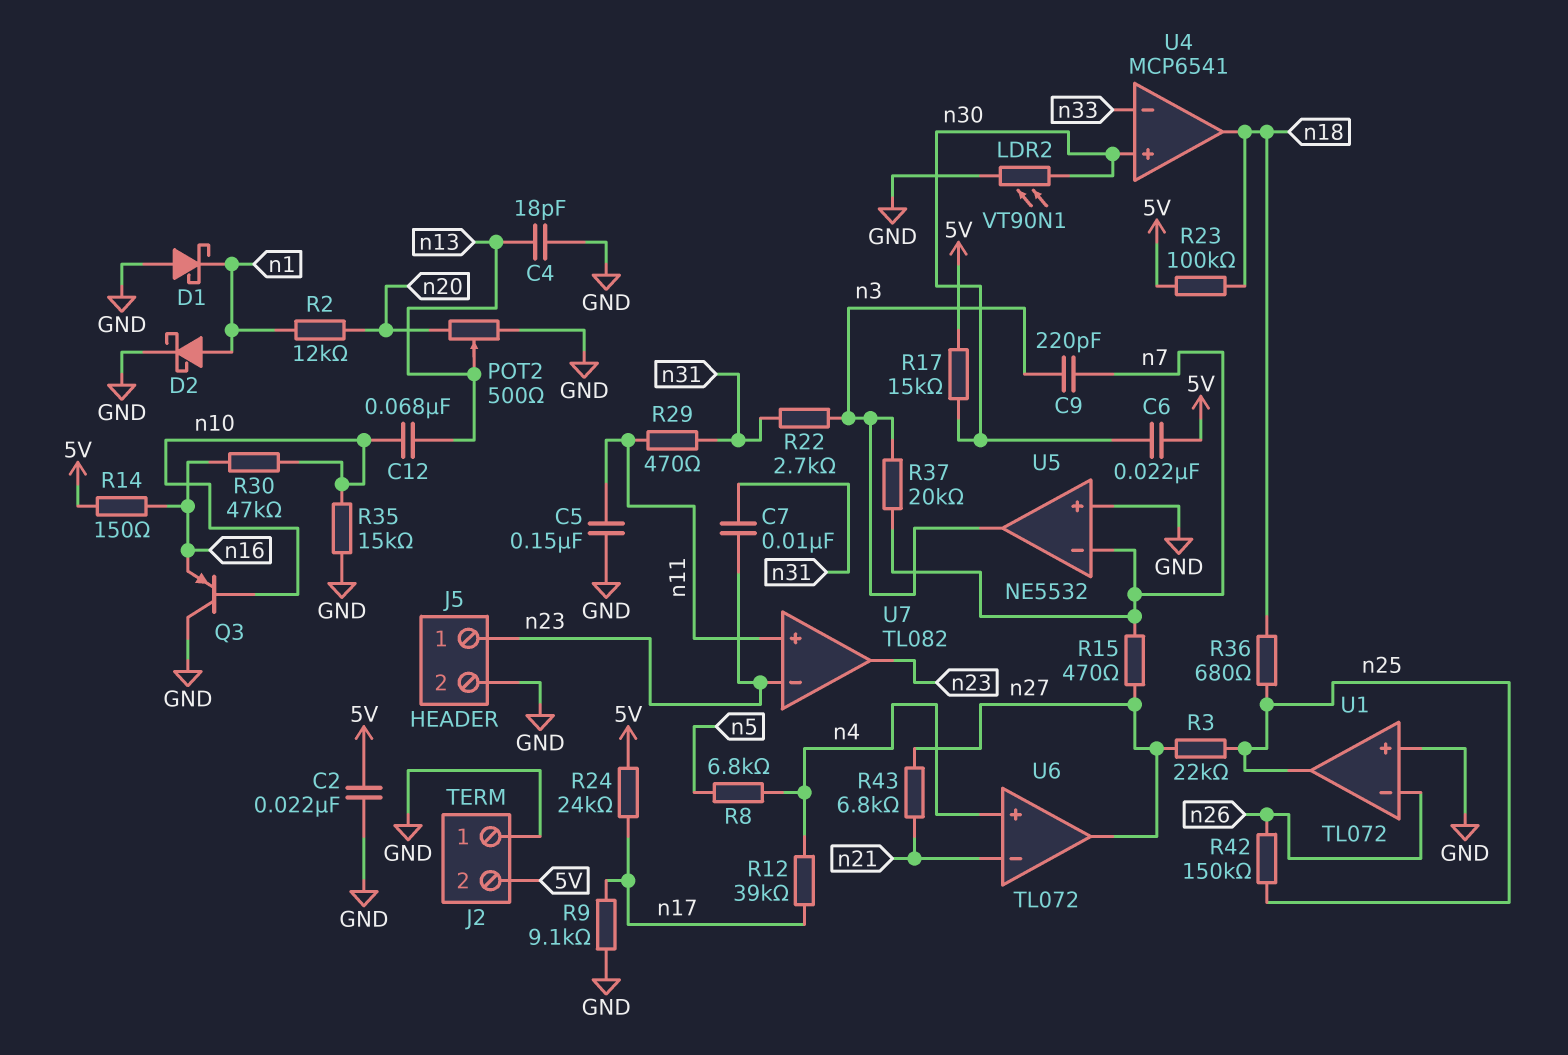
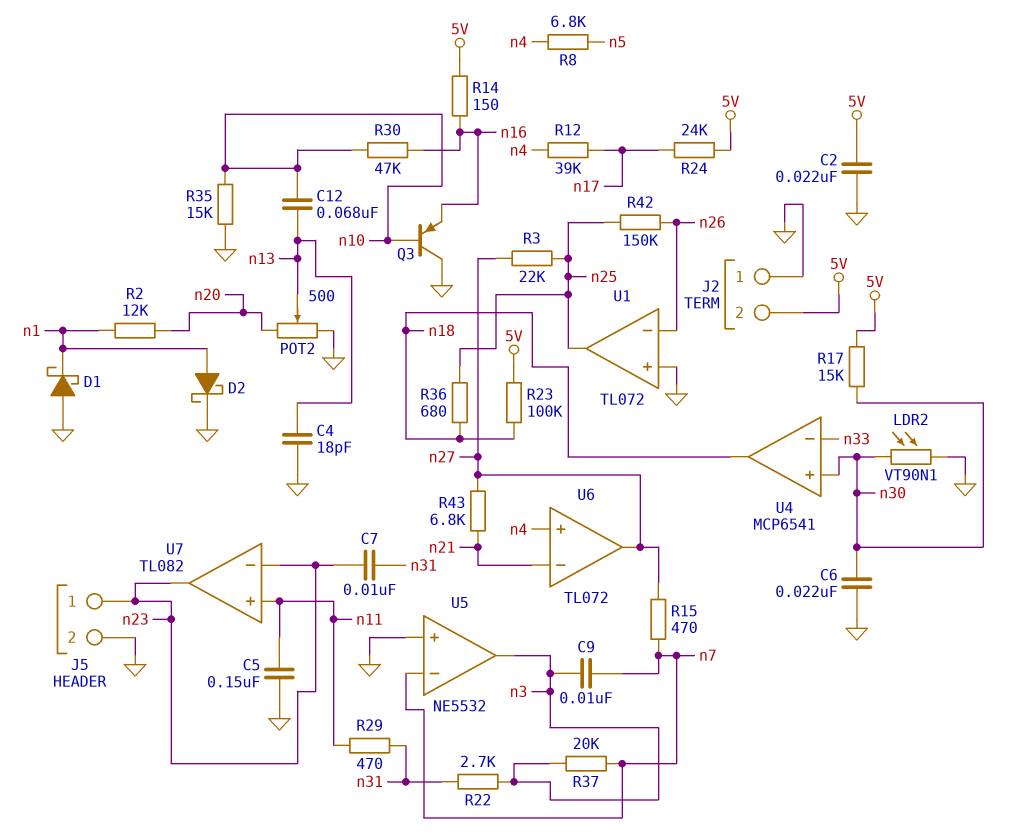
C6: 22nF (5V, n30) -> 22nF (GND, n30)
C9: 220pF (n3, n7) -> 10nF (n3, n7)
R9: 9.1k (GND, n17) -> none

